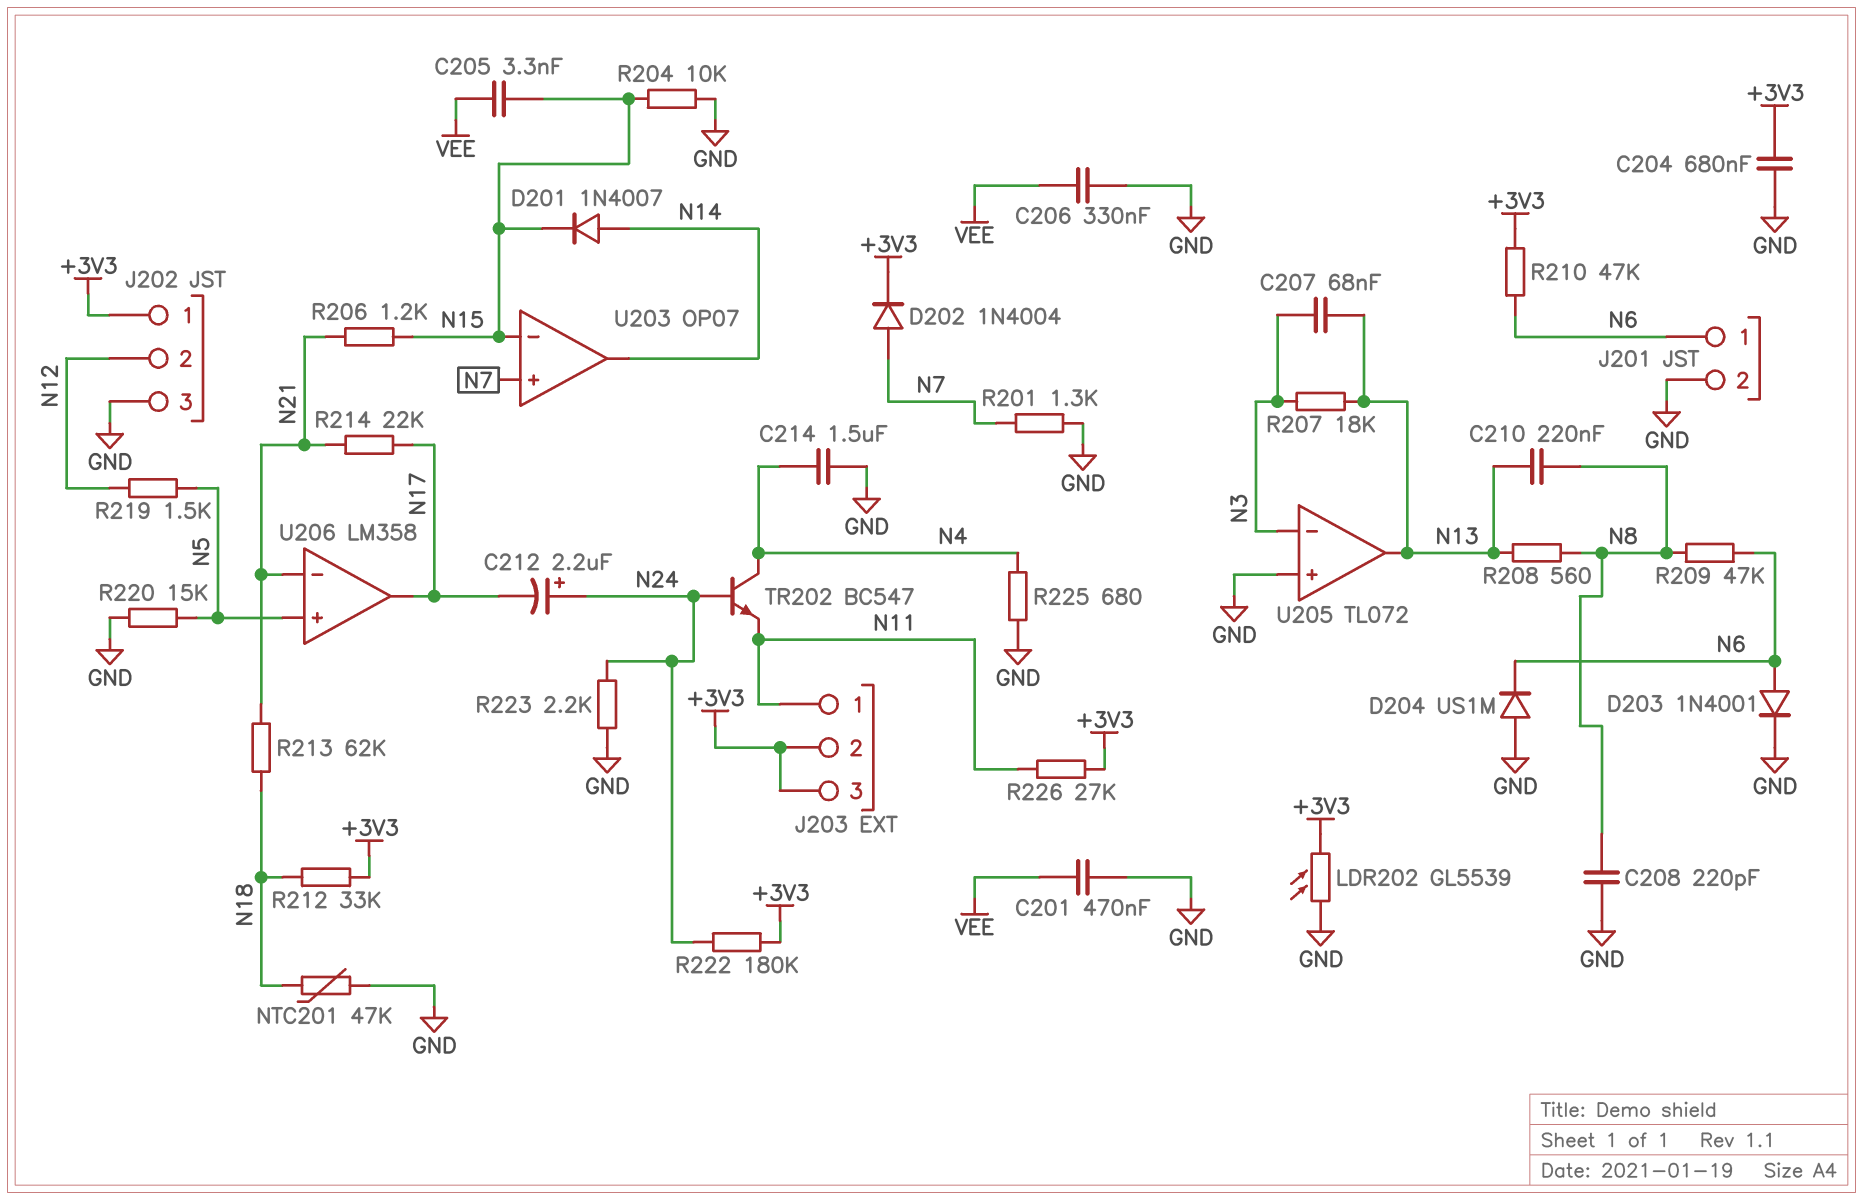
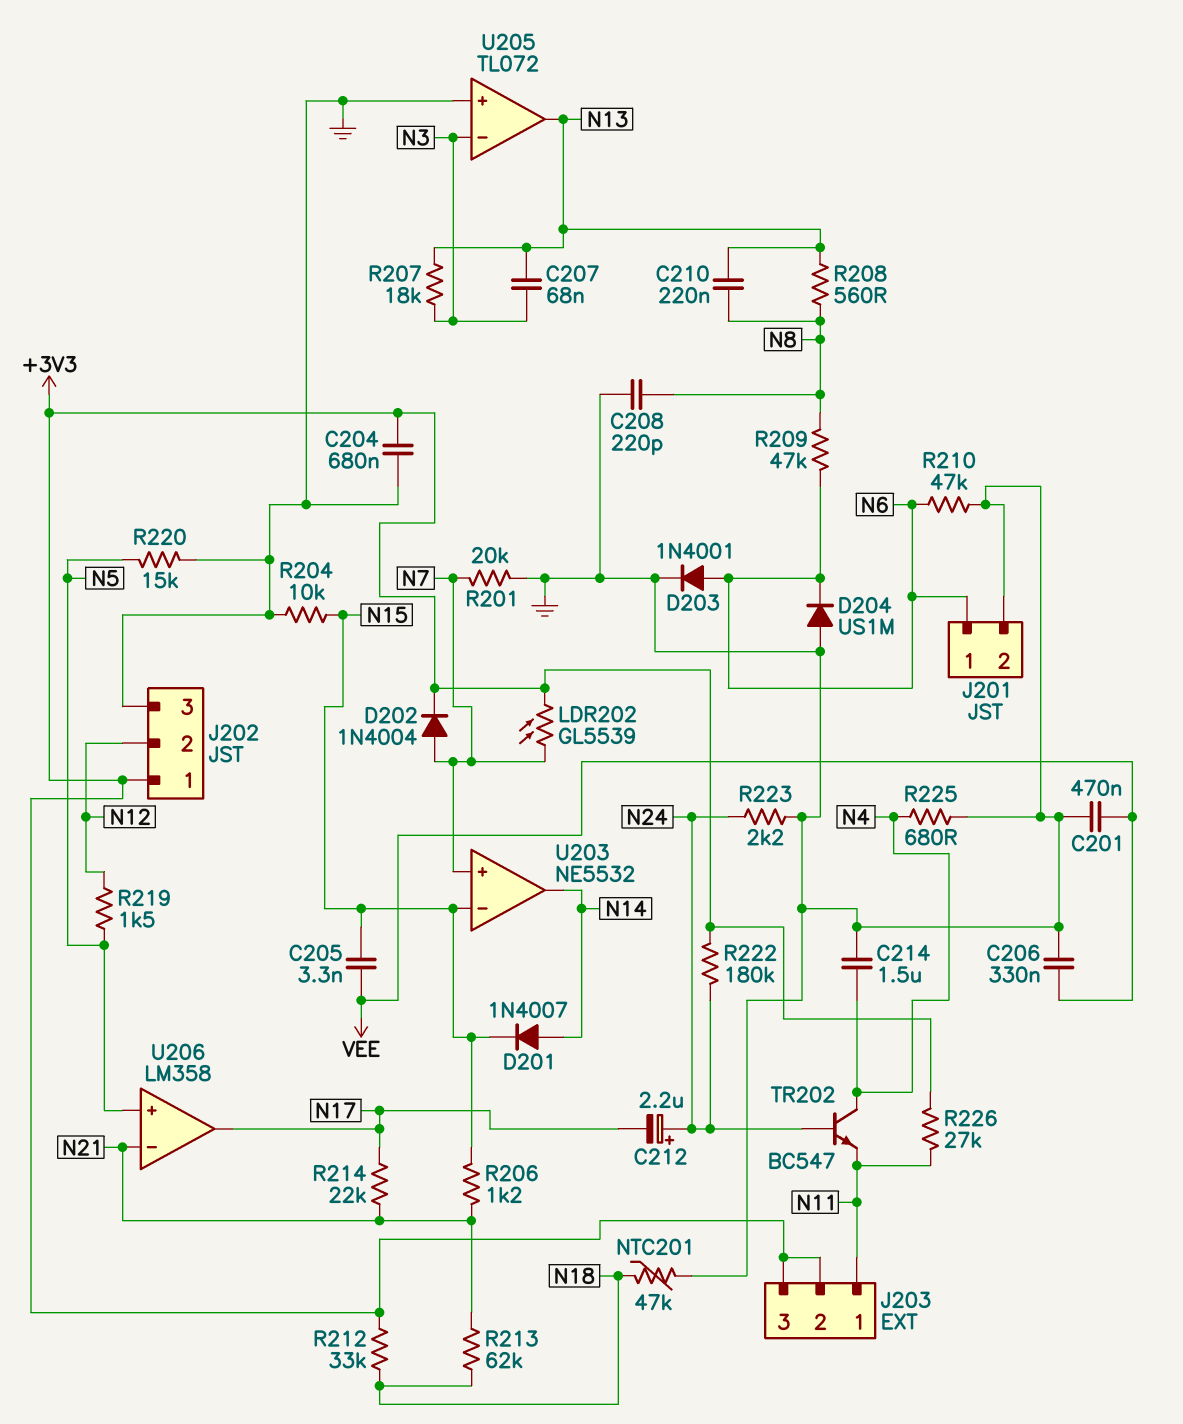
LDR202: GL5539 (+3V3, GND) -> GL5539 (+3V3, N7)
R201: 1.3k (GND, N7) -> 20k (GND, N7)
R210: 47k (+3V3, N6) -> 47k (GND, N6)
U203: OP07 -> NE5532

